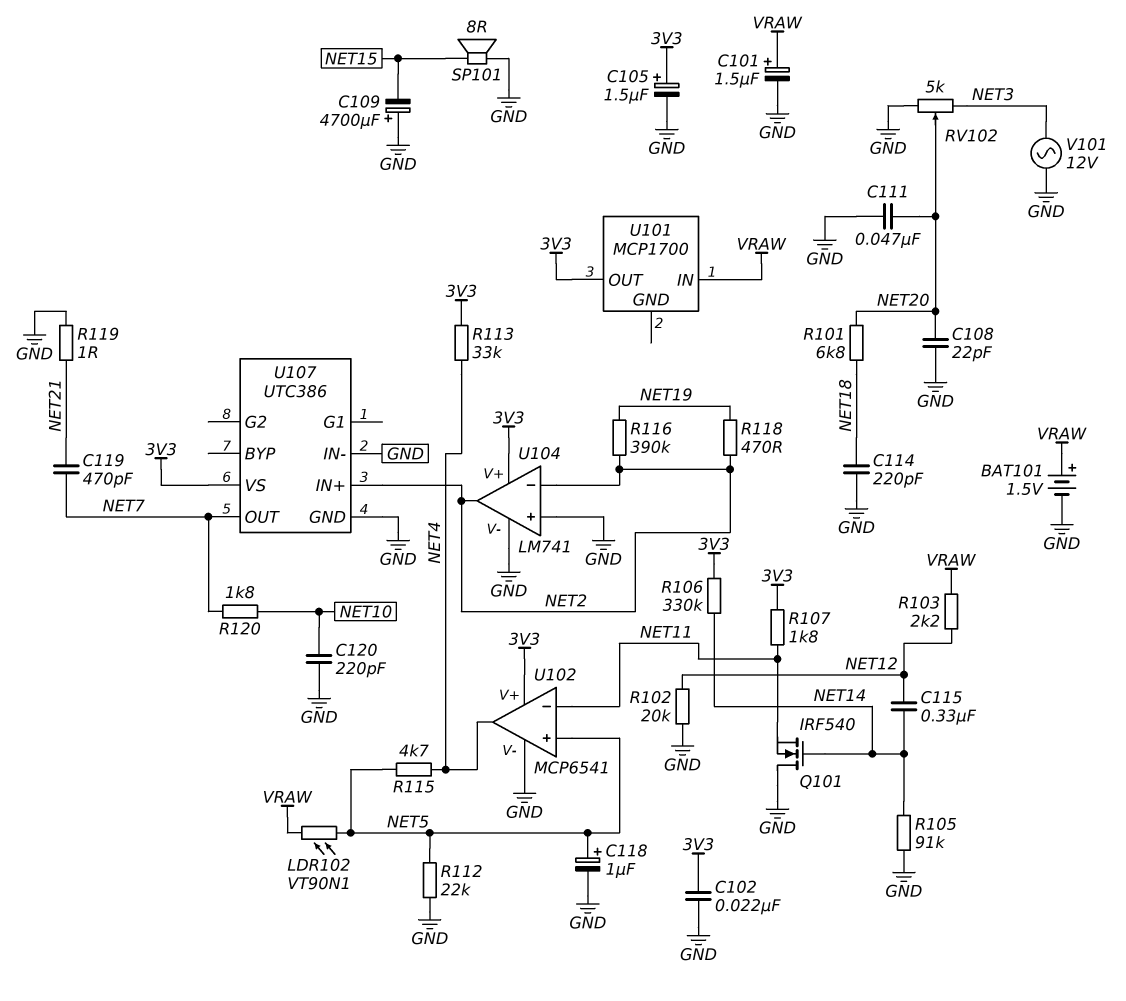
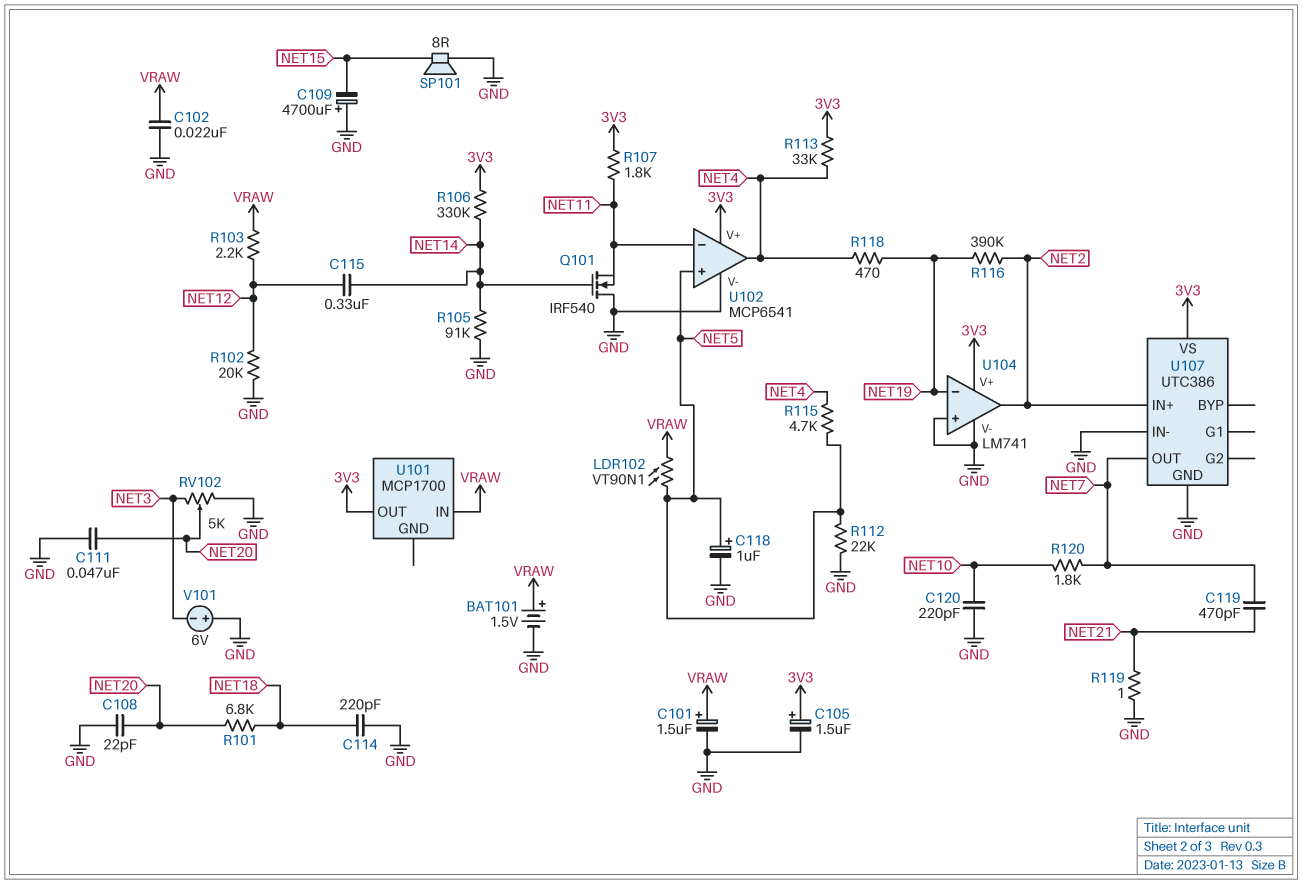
C102: 22nF (3V3, GND) -> 22nF (GND, VRAW)
R118: 470 (NET2, NET19) -> 470 (NET4, NET19)
U104 pin in-: NET2 -> NET19
V101: AC 12V (GND, NET3) -> 6V (plus GND, minus NET3)

